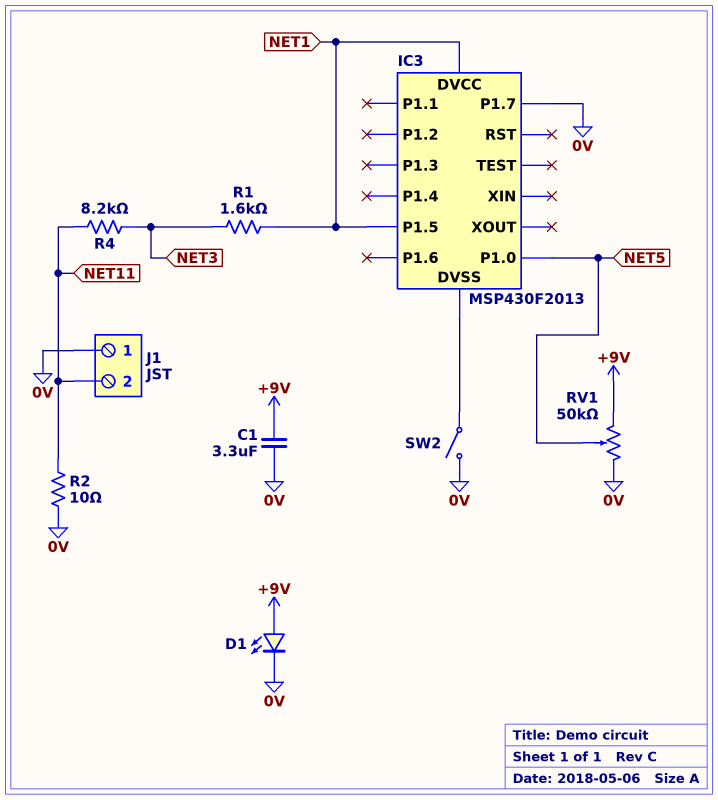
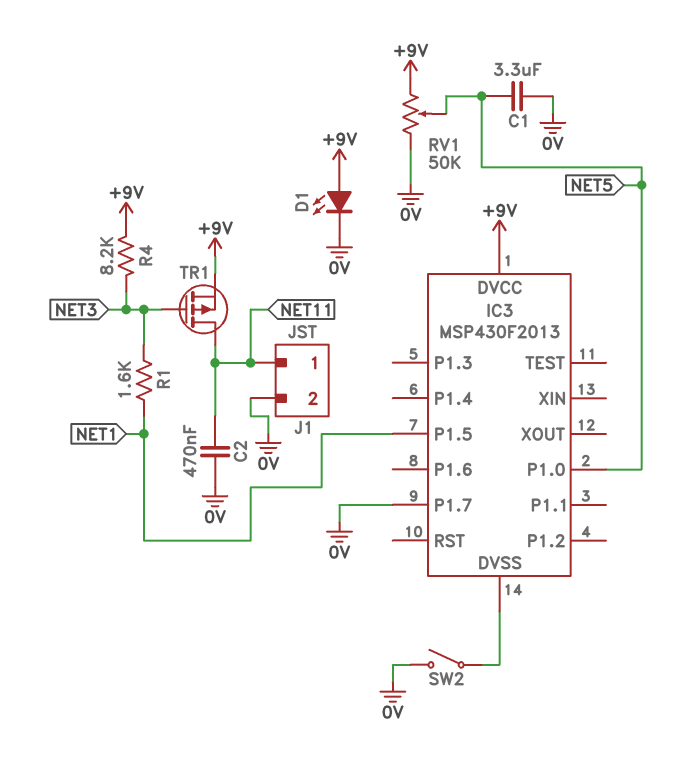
C1: 3.3uF (+9V, 0V) -> 3.3uF (0V, NET5)
C2: none -> 470nF (0V, NET11)
IC3 pin DVCC: NET1 -> +9V
J1 pin 1: 0V -> NET11
J1 pin 2: NET11 -> 0V
R2: 10 (0V, NET11) -> none
R4: 8.2k (NET3, NET11) -> 8.2k (+9V, NET3)
TR1: none -> PMOS (G NET3, D NET11, S +9V)

